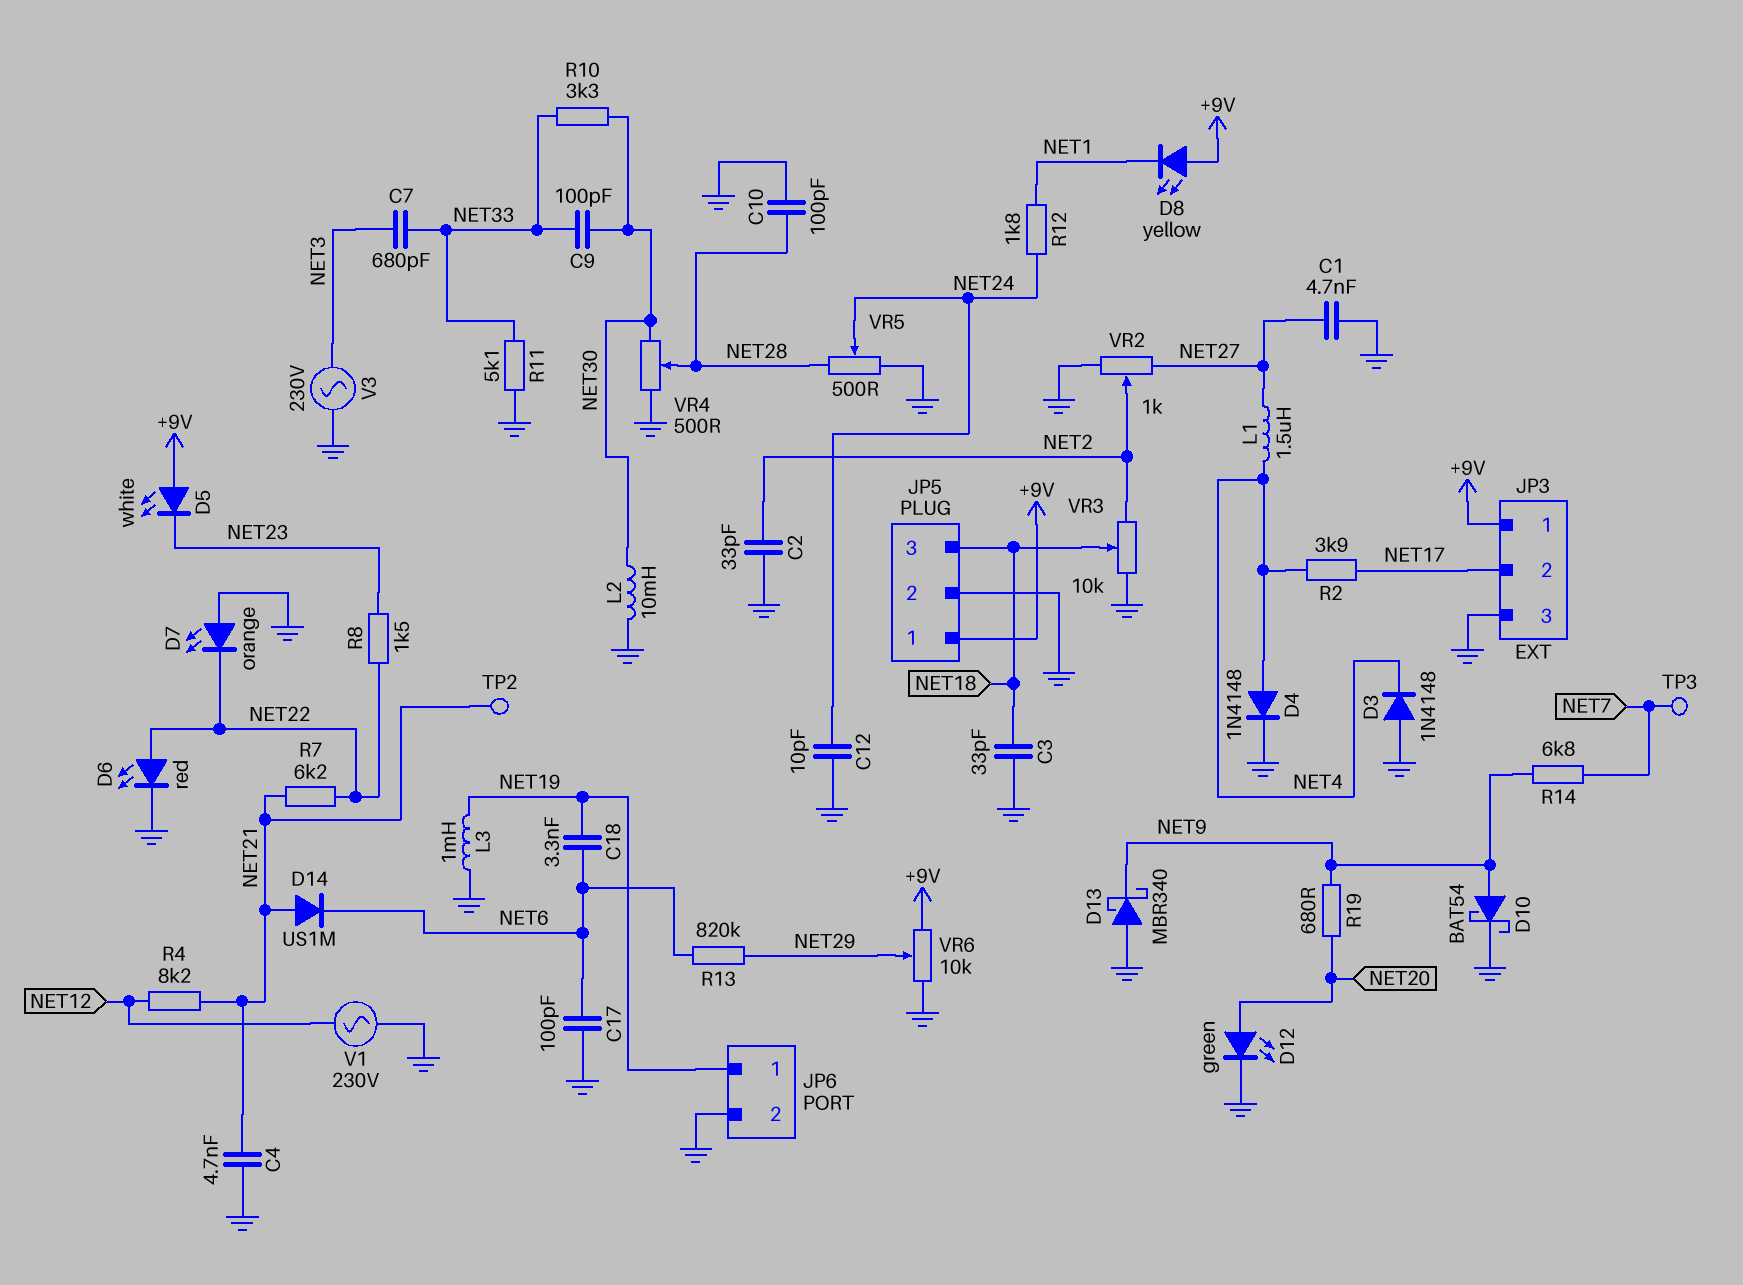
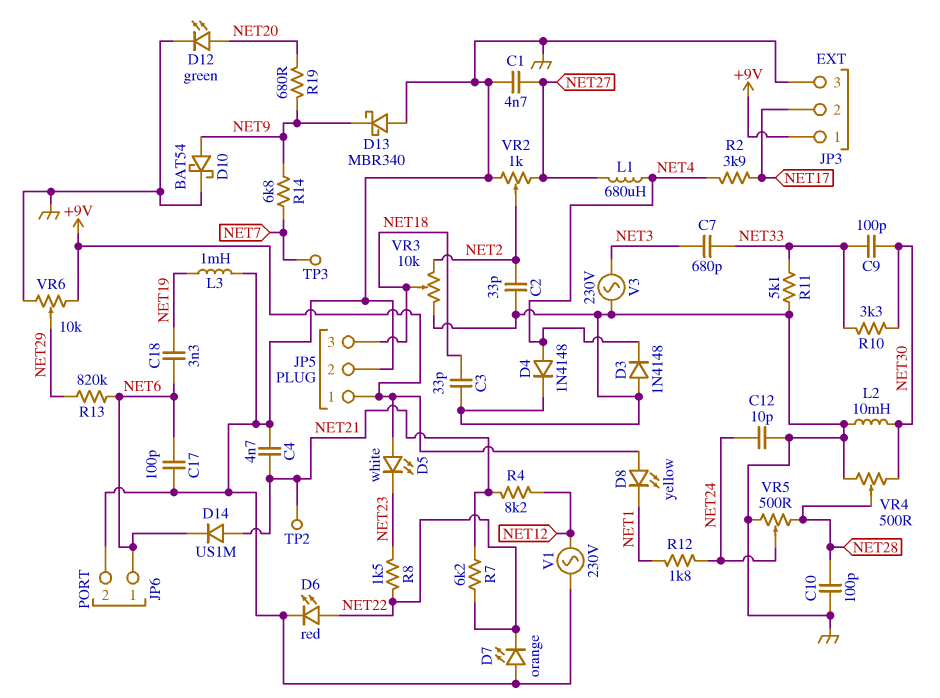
JP6 pin 1: NET19 -> NET6
L1: 1.5uH (NET4, NET27) -> 680uH (NET4, NET27)

